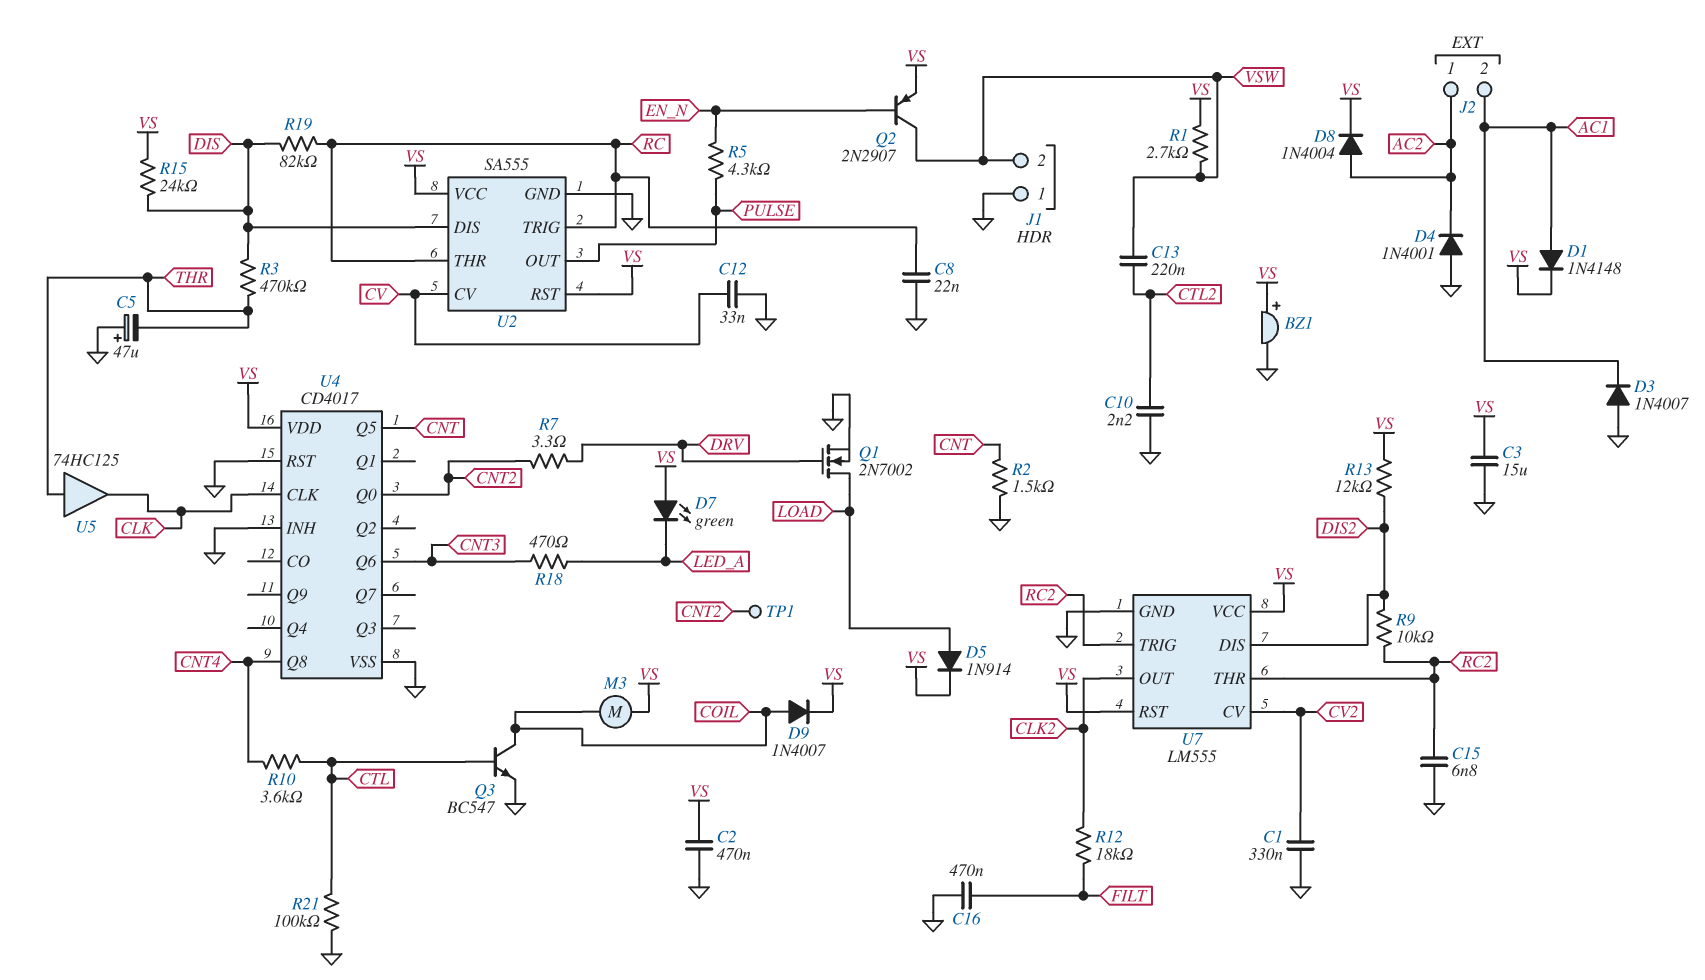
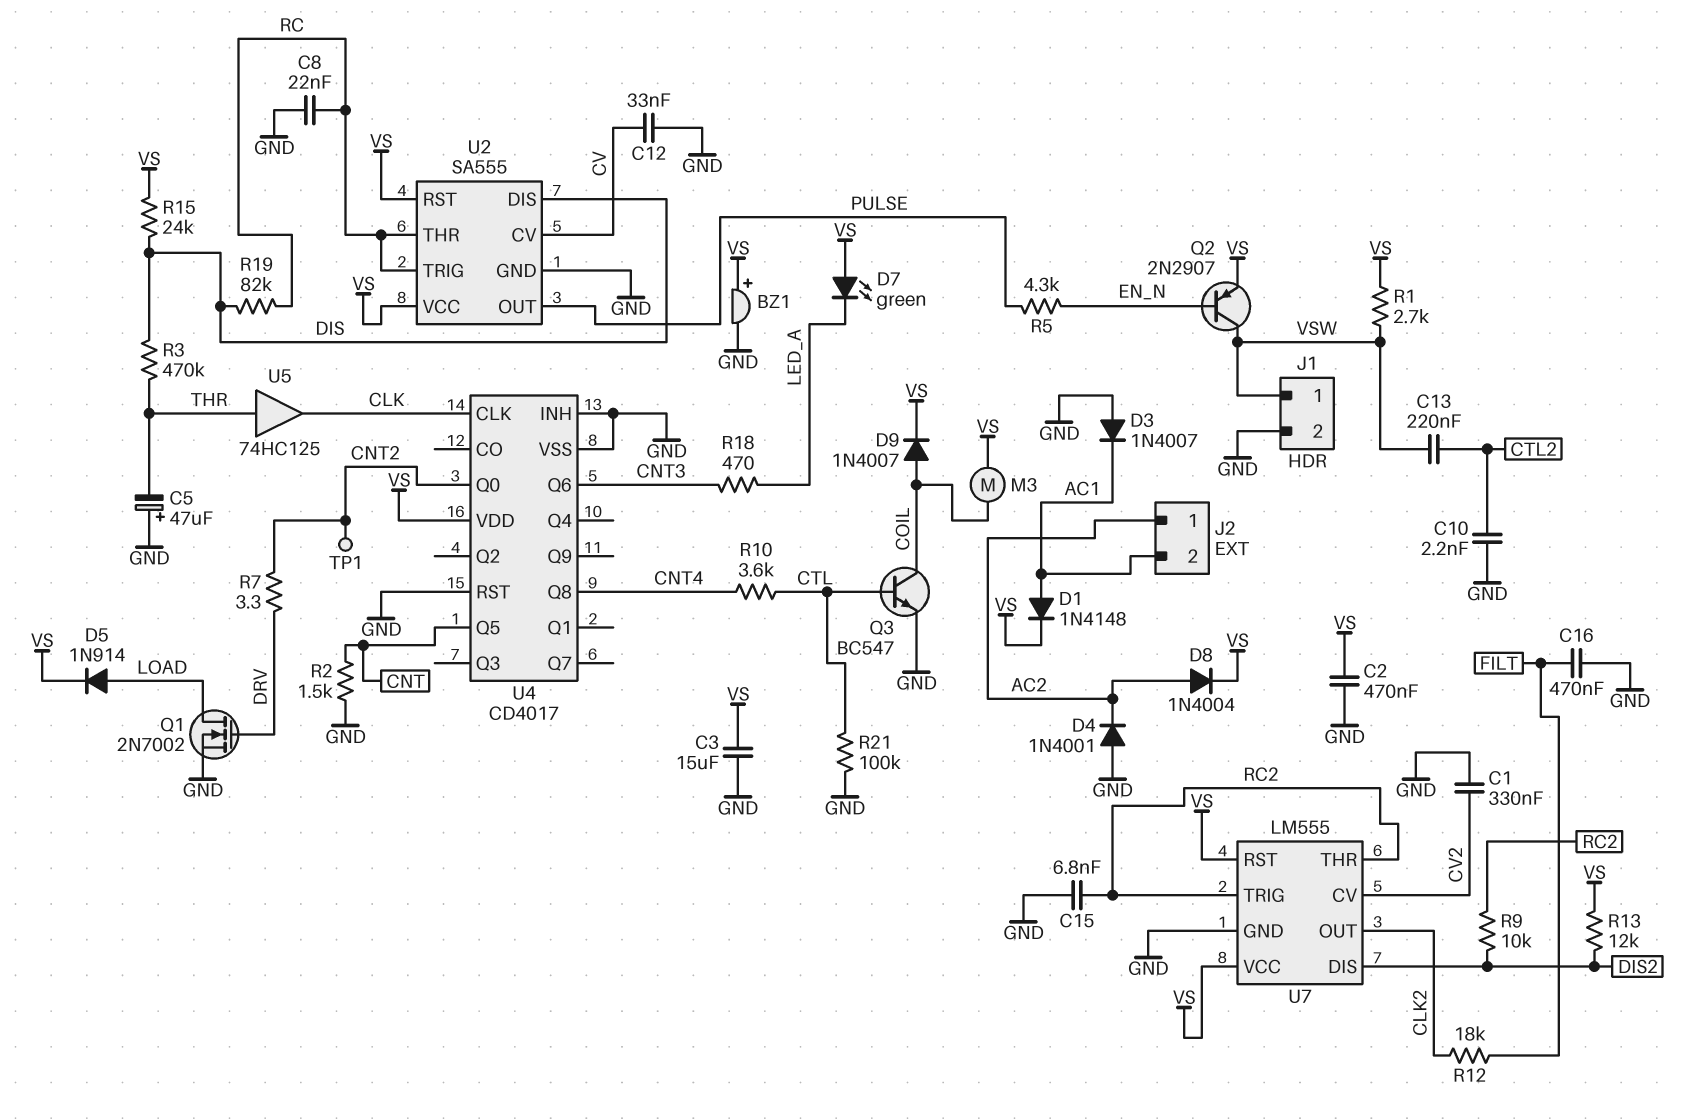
J1 pin 1: GND -> VSW
J1 pin 2: VSW -> GND

